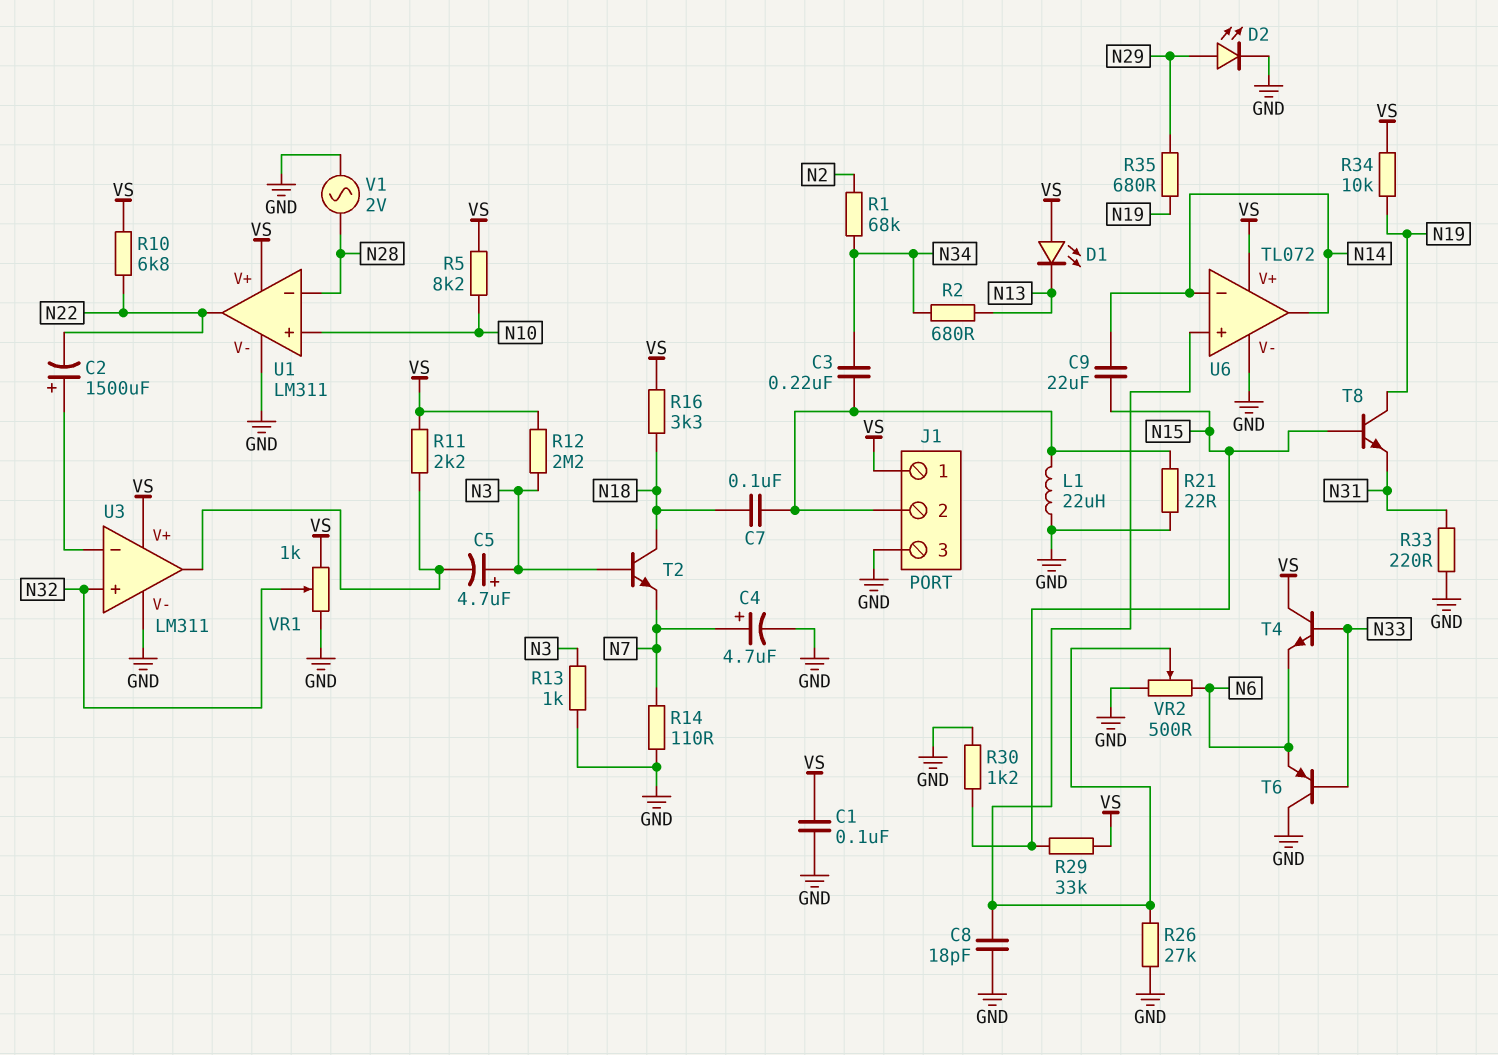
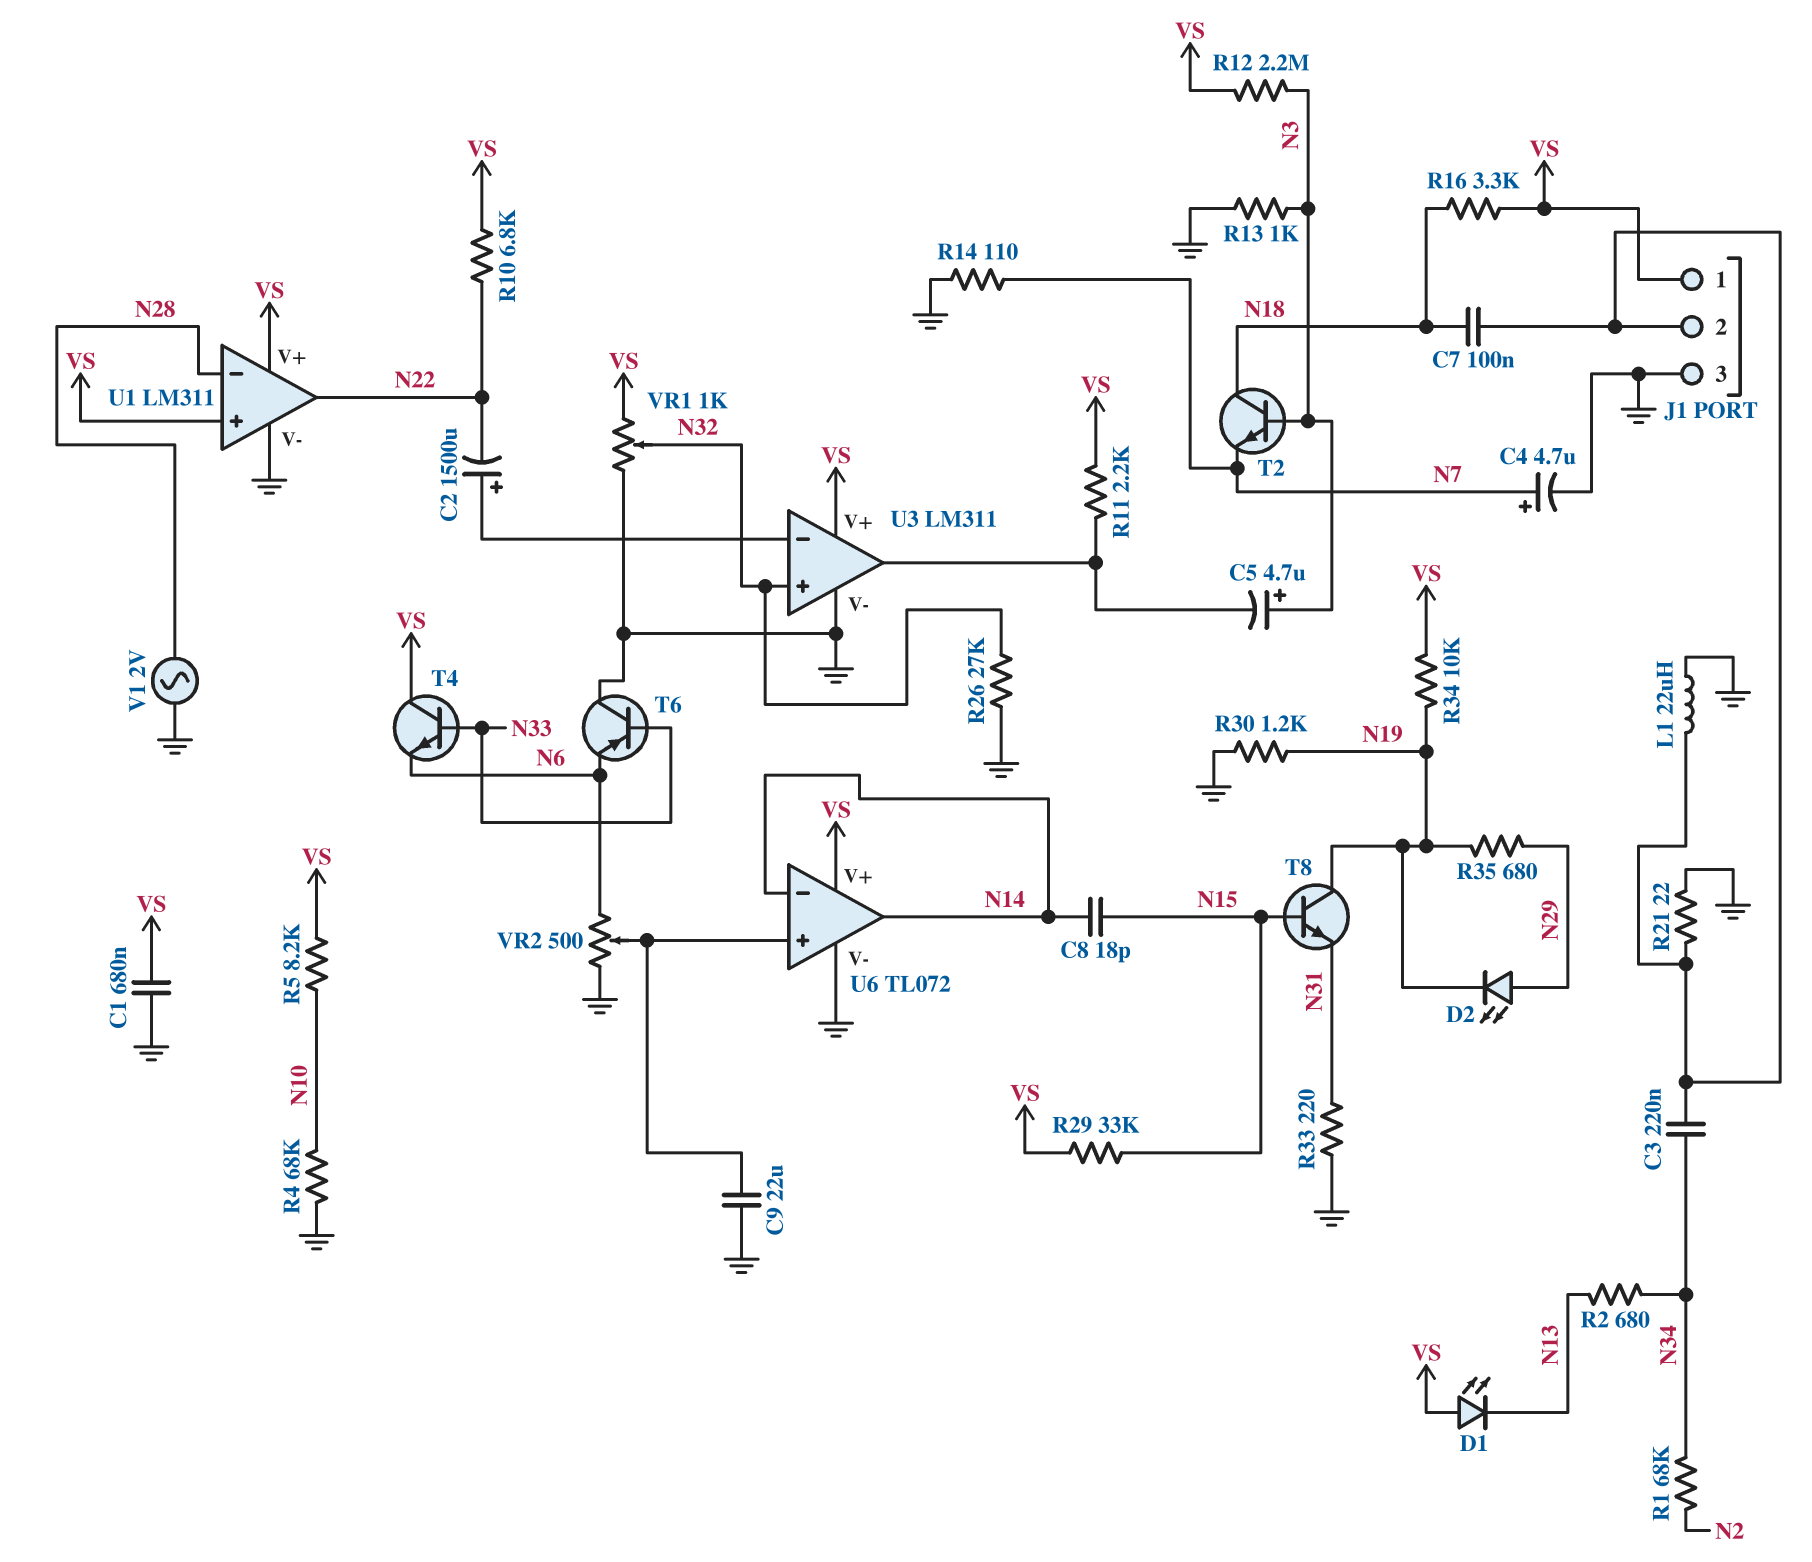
C1: 100nF (GND, VS) -> 680nF (GND, VS)
C8: 18pF (GND, U6/in+) -> 18pF (N14, N15)
C9: 22uF (N14, N15) -> 22uF (GND, U6/in+)
D2: LED (A N29, K GND) -> LED (A N29, K N19)
R4: none -> 68k (GND, N10)
R26: 27k (GND, U6/in+) -> 27k (GND, N32)
R30: 1.2k (GND, N15) -> 1.2k (GND, N19)
U1 pin in+: N10 -> VS

